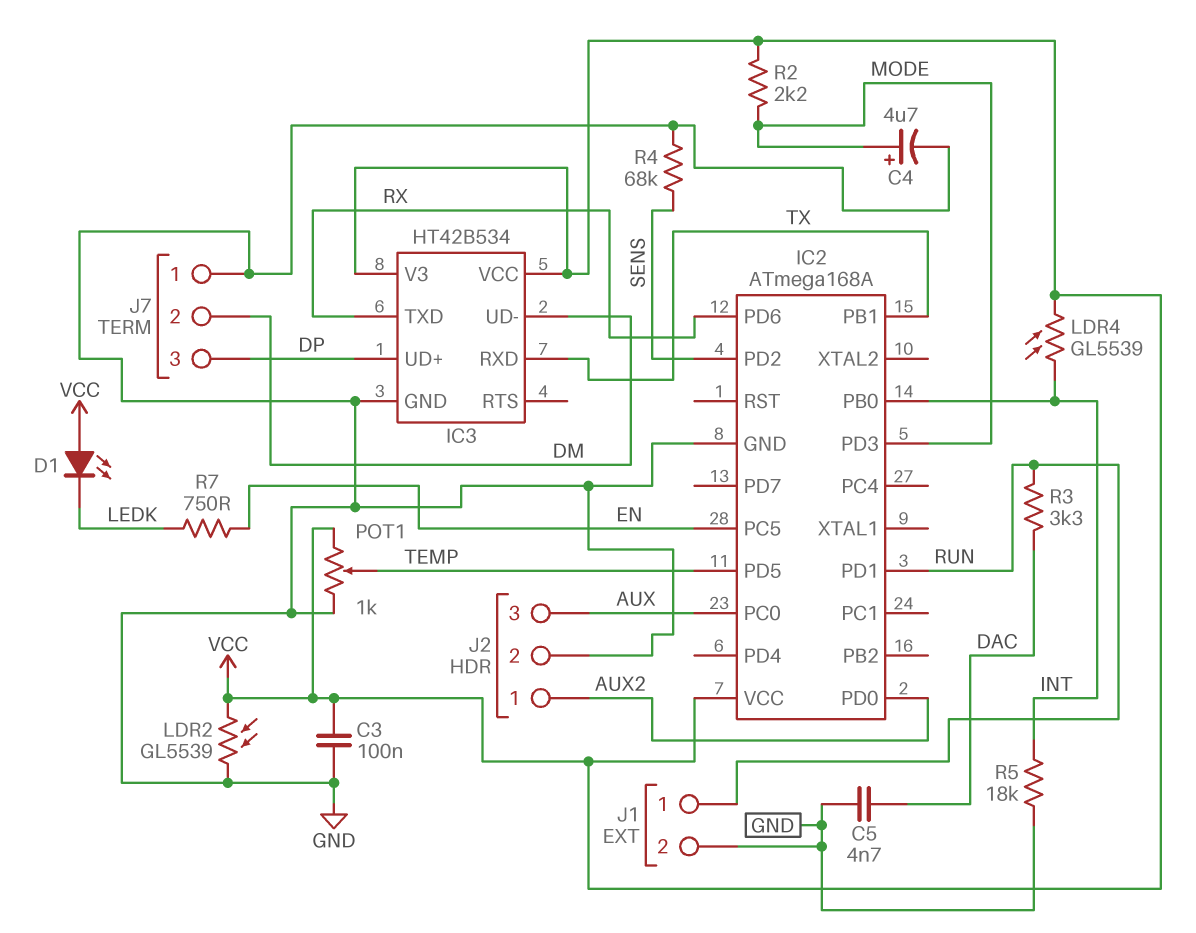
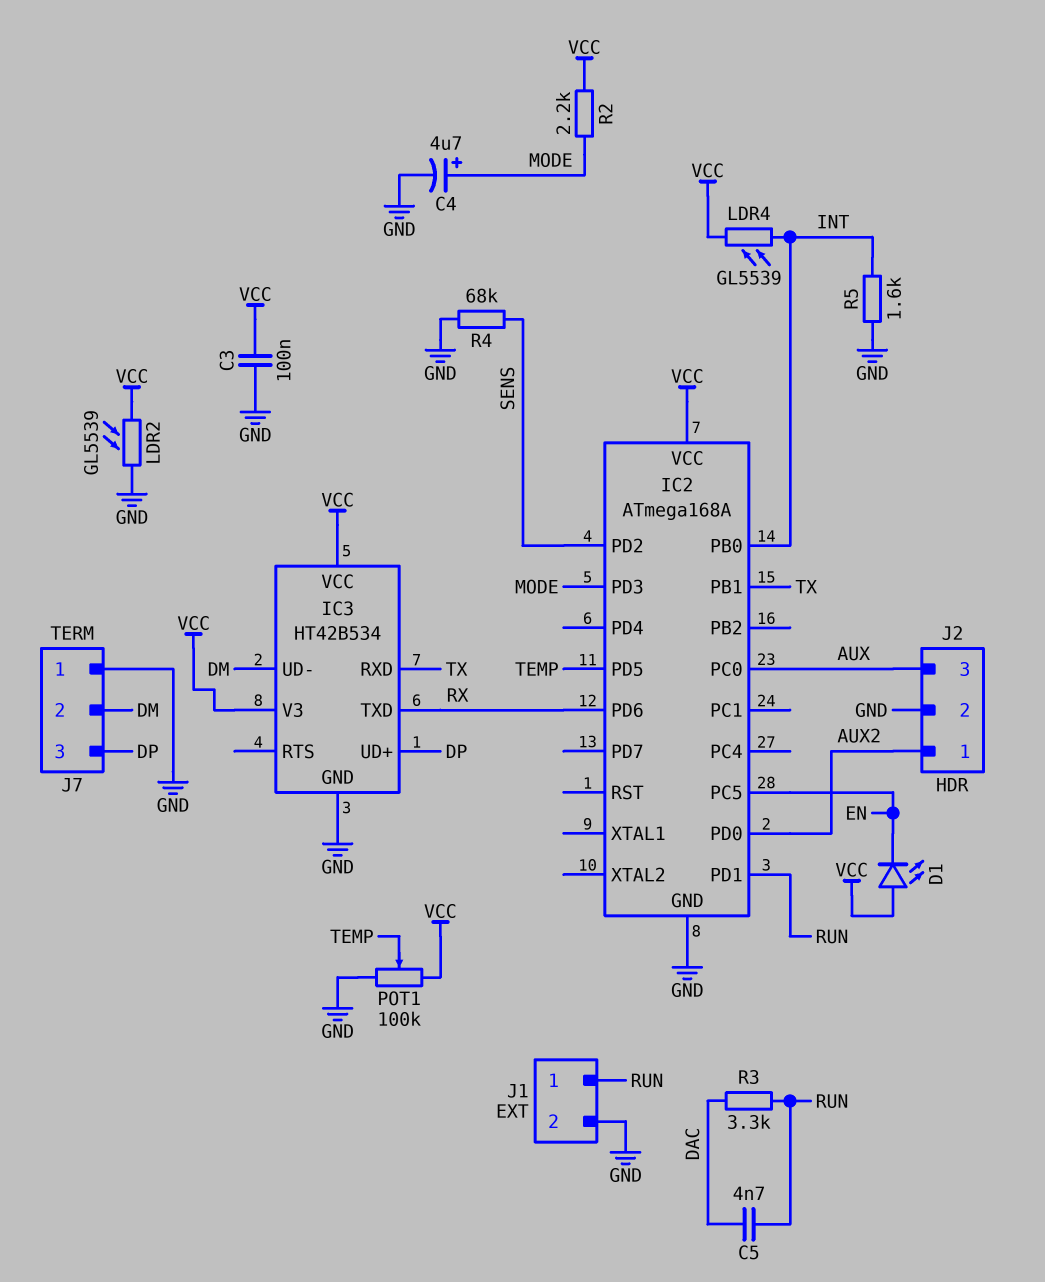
C5: 4.7nF (DAC, GND) -> 4.7nF (DAC, RUN)
D1: LED (A VCC, K LEDK) -> LED (A VCC, K EN)
POT1: 1k (GND, VCC, wiper TEMP) -> 100k (GND, VCC, wiper TEMP)
R5: 18k (GND, INT) -> 1.6k (GND, INT)
R7: 750 (EN, LEDK) -> none

